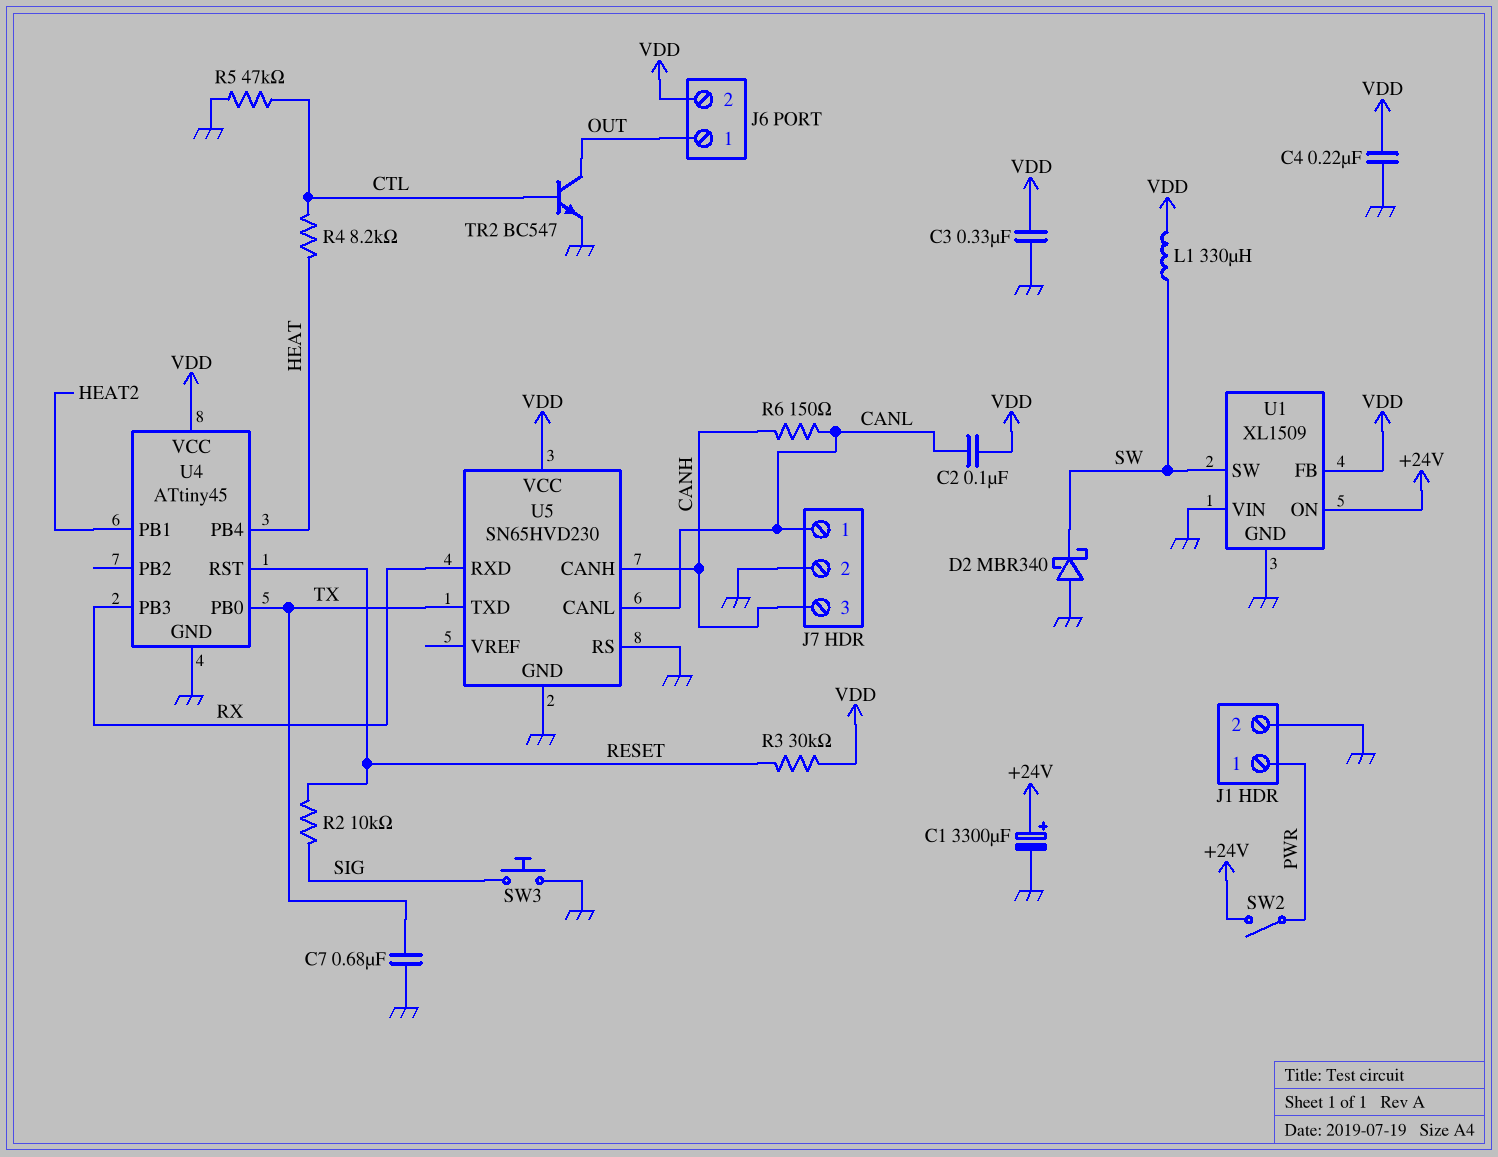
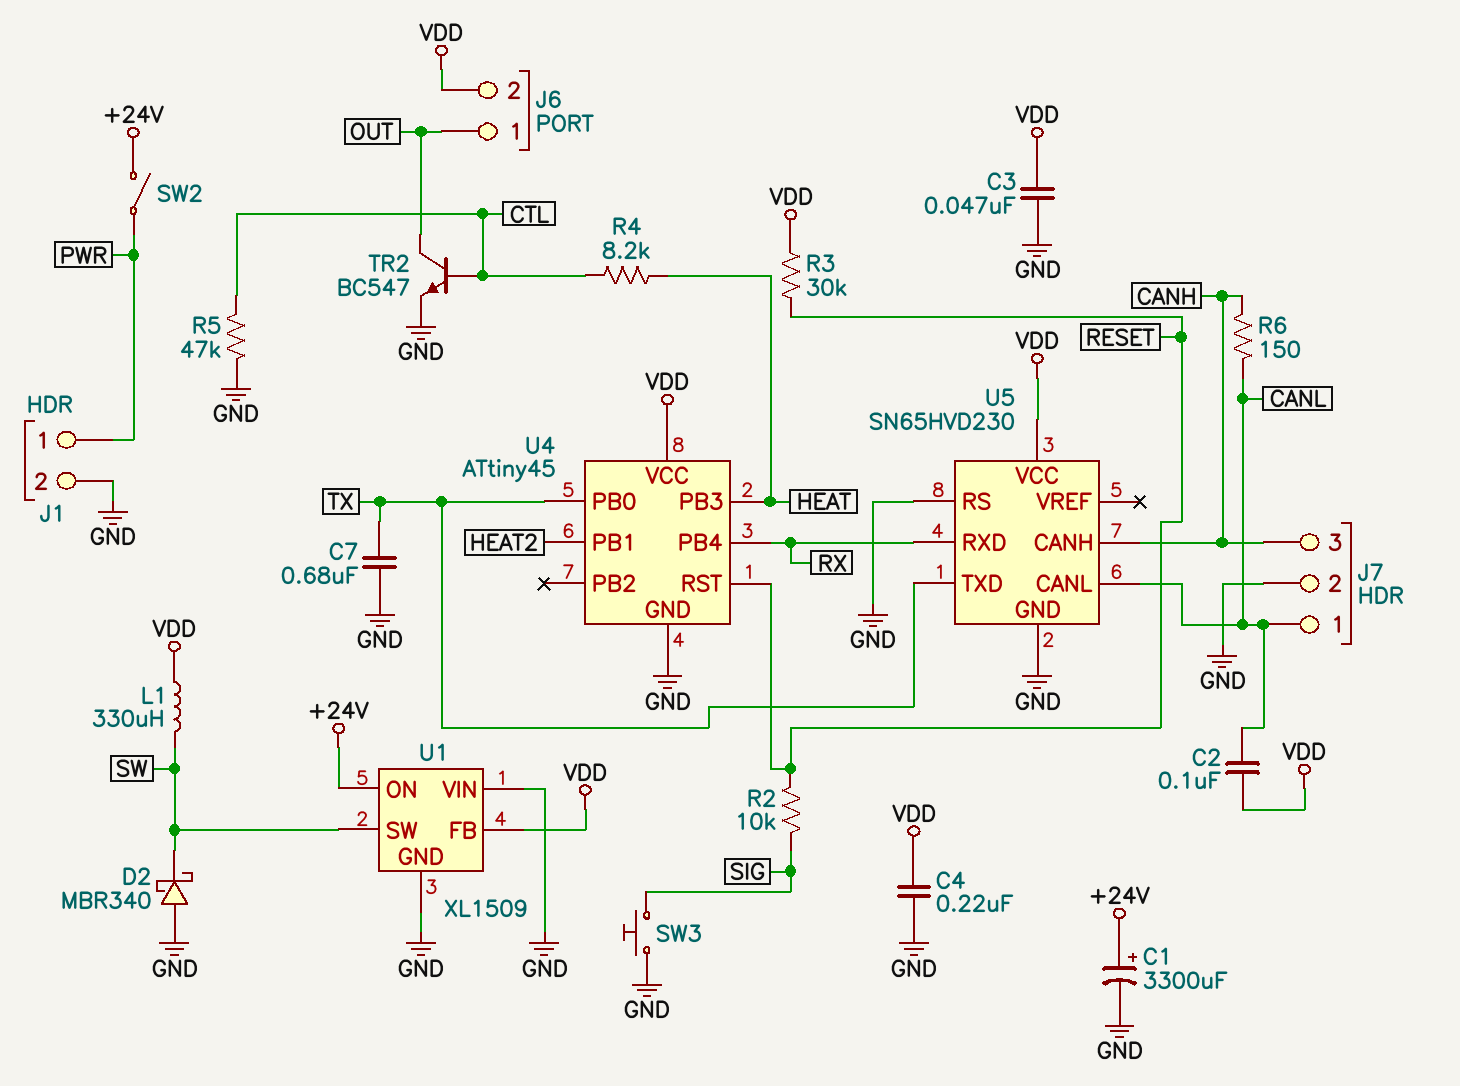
C3: 330nF (GND, VDD) -> 47nF (GND, VDD)
U4 pin PB3: RX -> HEAT
U4 pin PB4: HEAT -> RX

